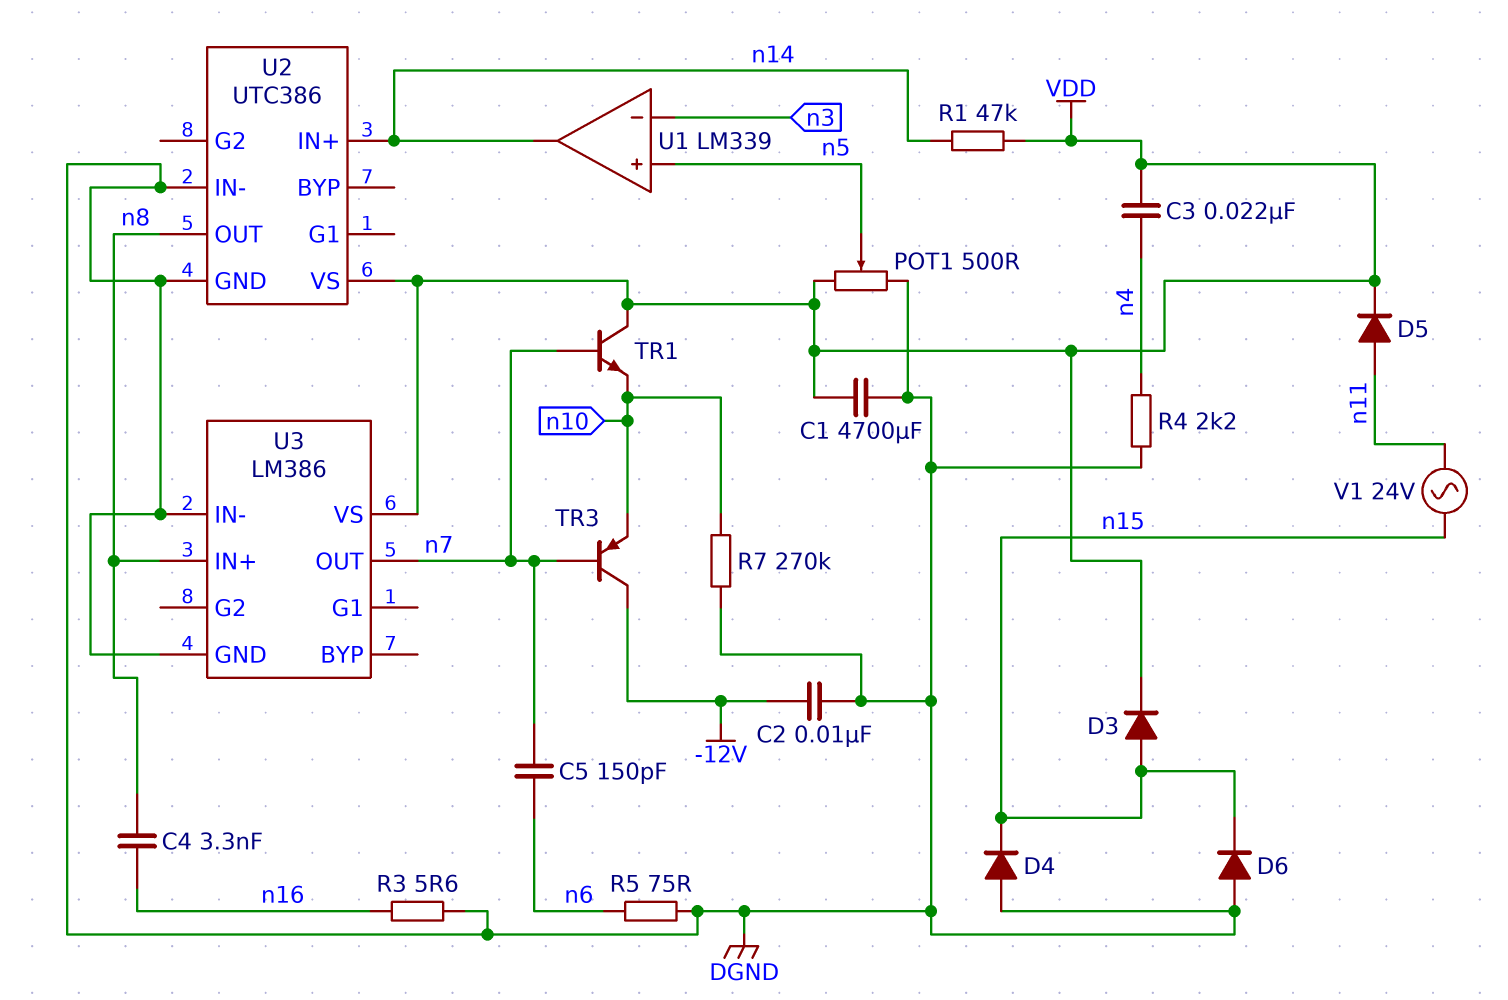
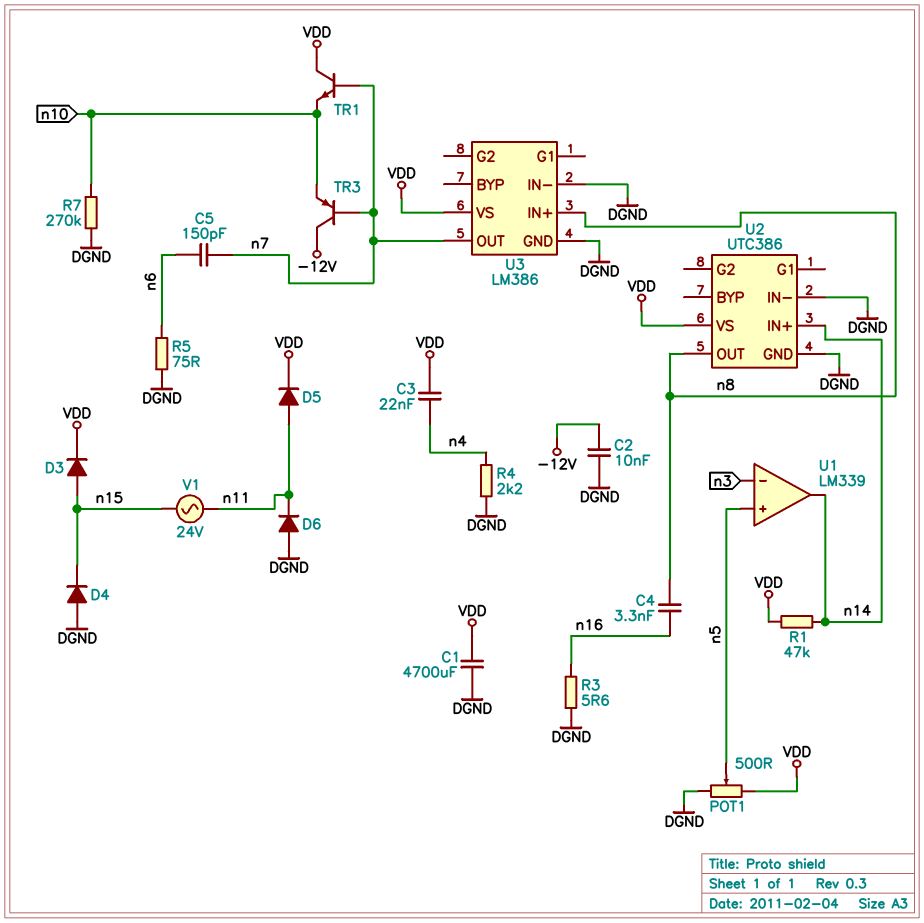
D6: diode (A DGND, K n15) -> diode (A DGND, K n11)

